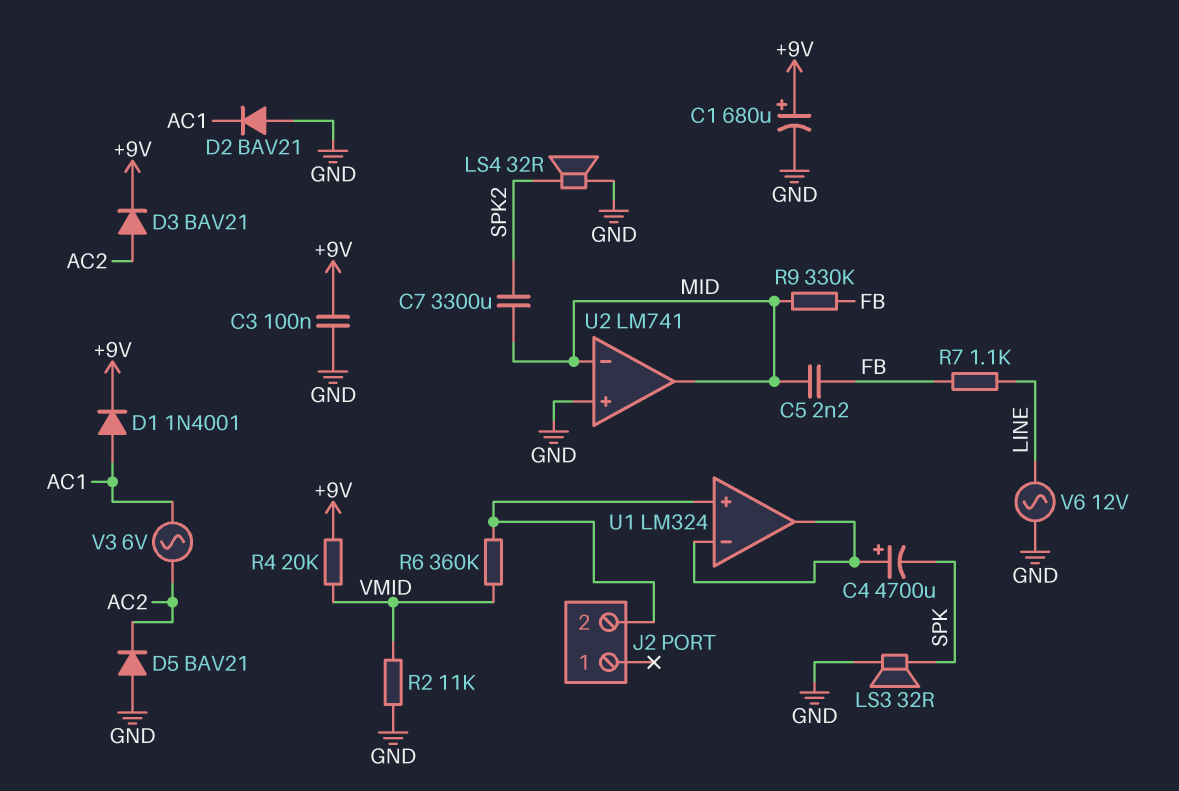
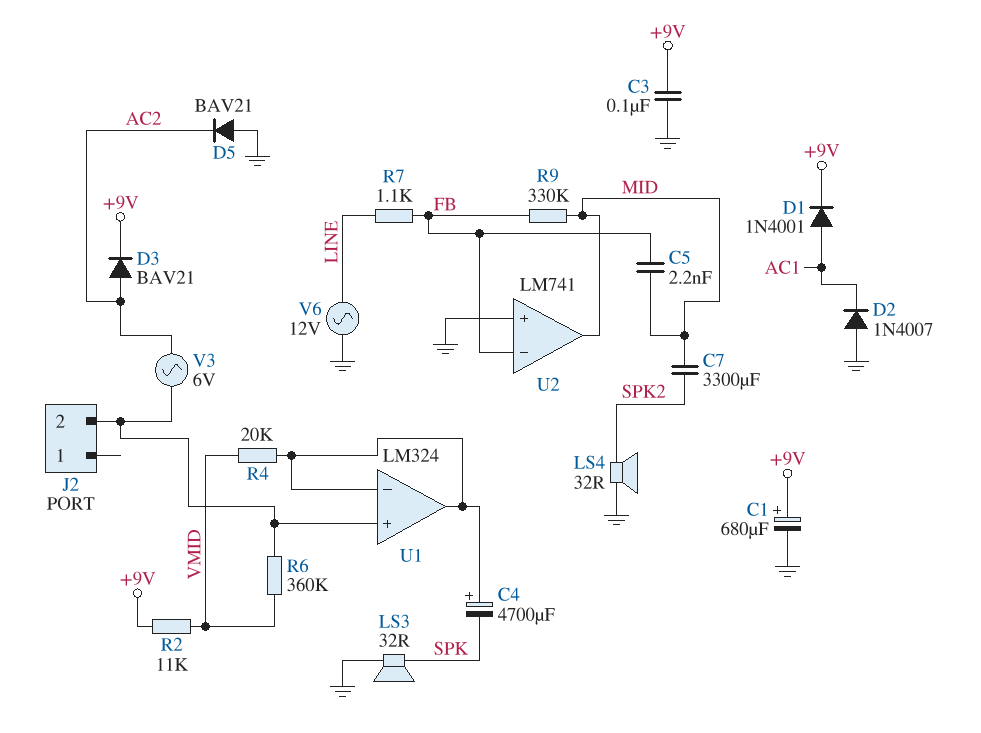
D2: diode BAV21 (A GND, K AC1) -> diode 1N4007 (A GND, K AC1)
R2: 11k (GND, VMID) -> 11k (+9V, VMID)
R4: 20k (+9V, VMID) -> 20k (U1/in-, VMID)
U2 pin in-: MID -> FB
V3: AC 6V (AC1, AC2) -> AC 6V (AC2, J2/2)

